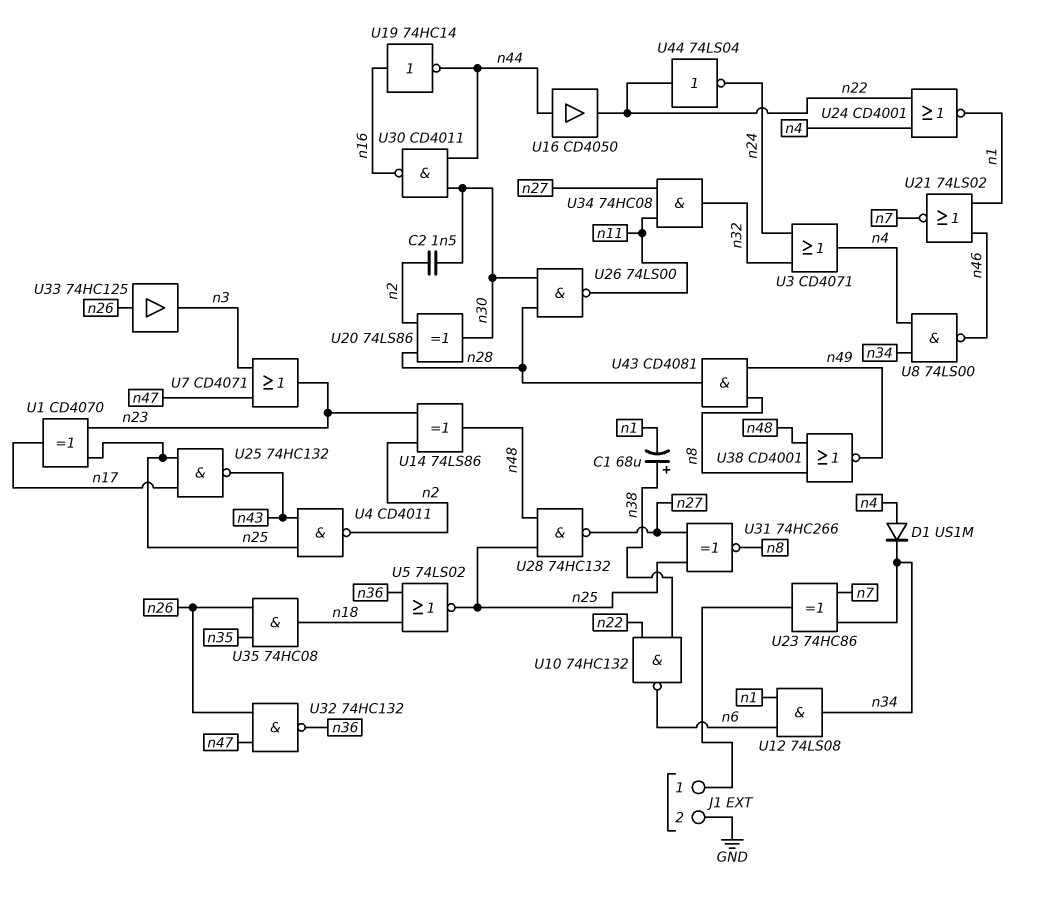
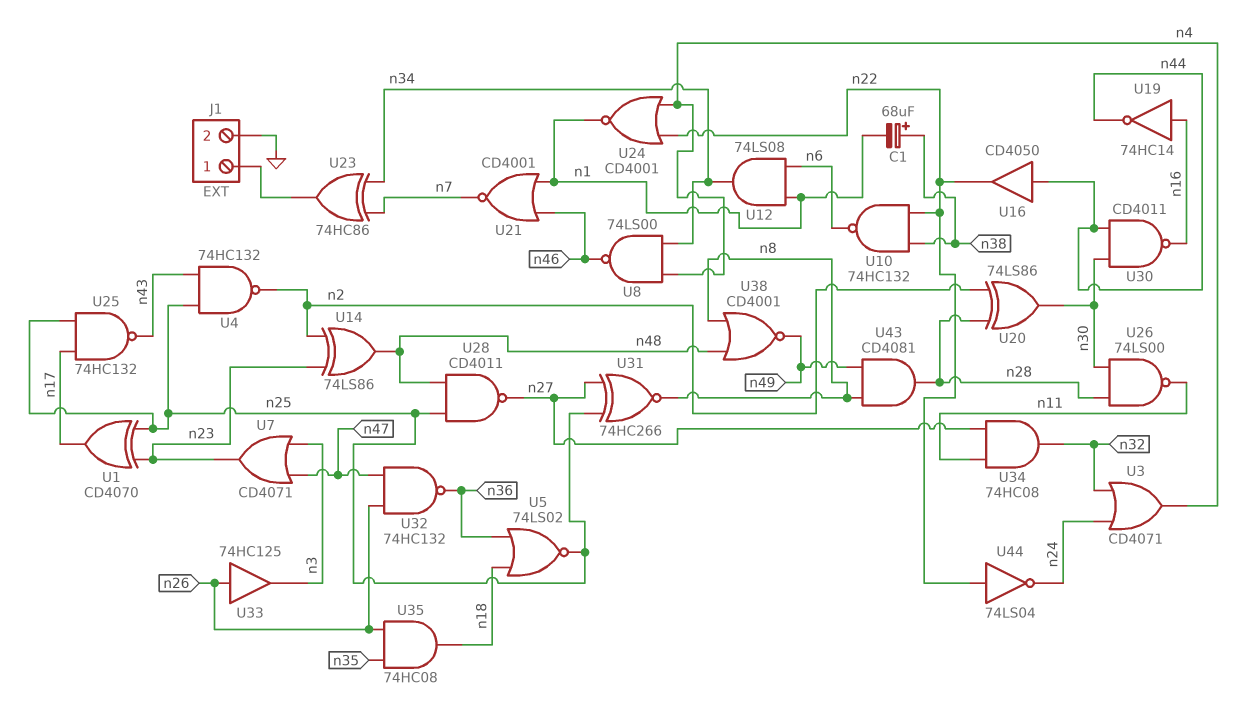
C2: 1.5nF (n2, n30) -> none
D1: diode US1M (A n4, K n34) -> none
U4: NAND CD4011 (in n25, in n43, out n2) -> NAND 74HC132 (in n25, in n43, out n2)
U21: NOR 74LS02 (in n1, in n46, out n7) -> NOR CD4001 (in n1, in n46, out n7)
U28: NAND 74HC132 (in n25, in n48, out n27) -> NAND CD4011 (in n25, in n48, out n27)

